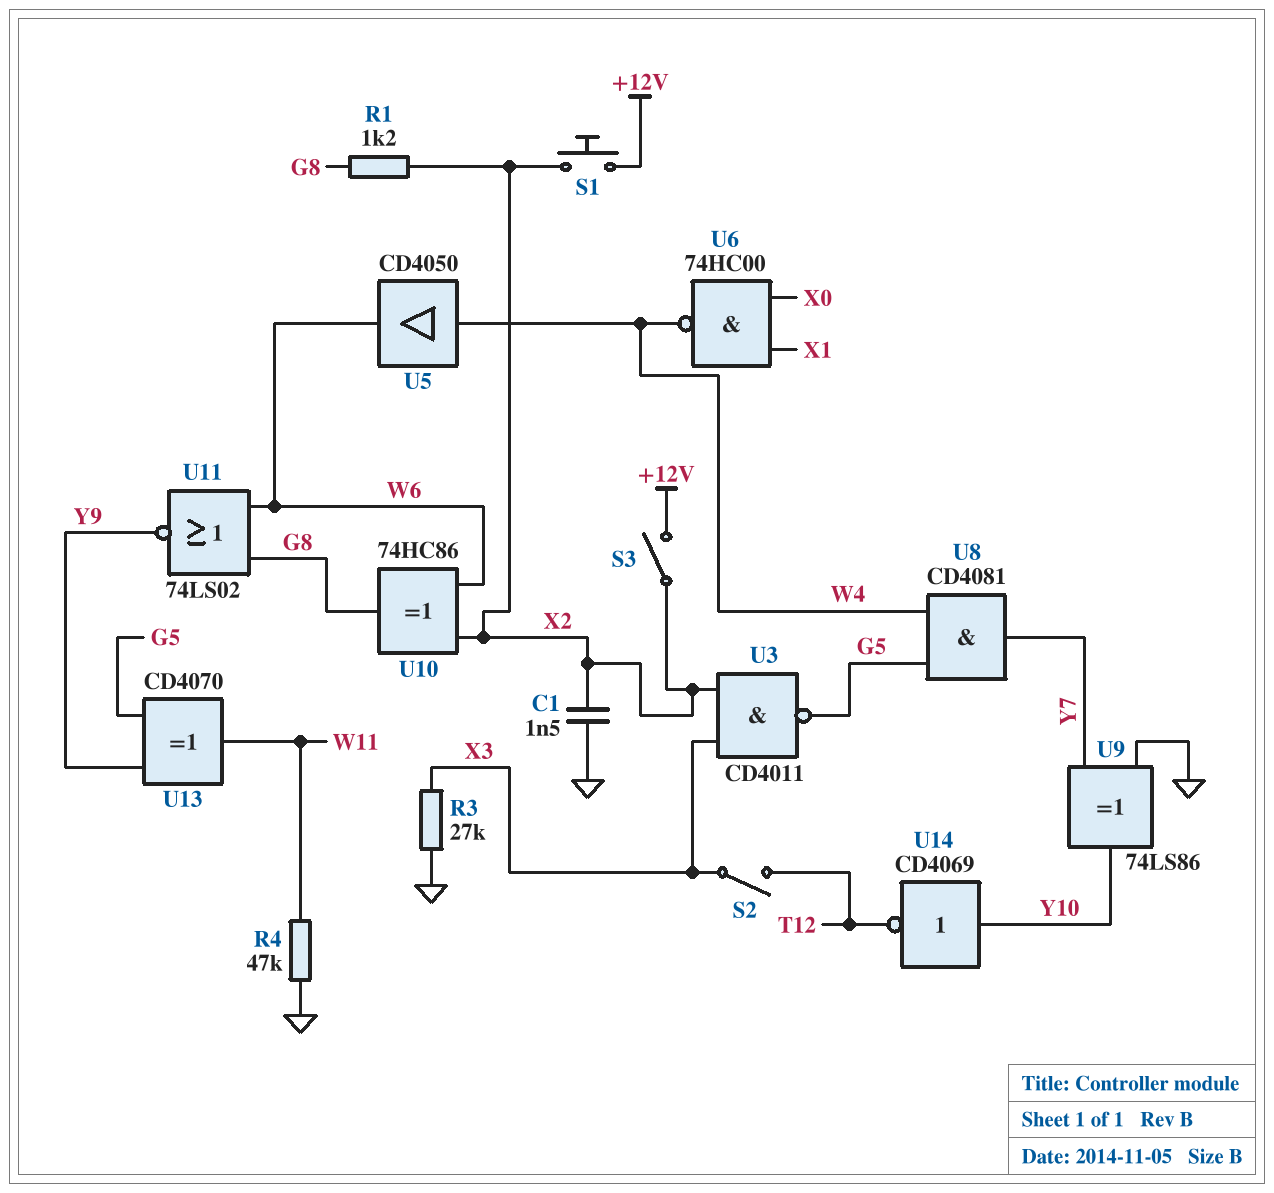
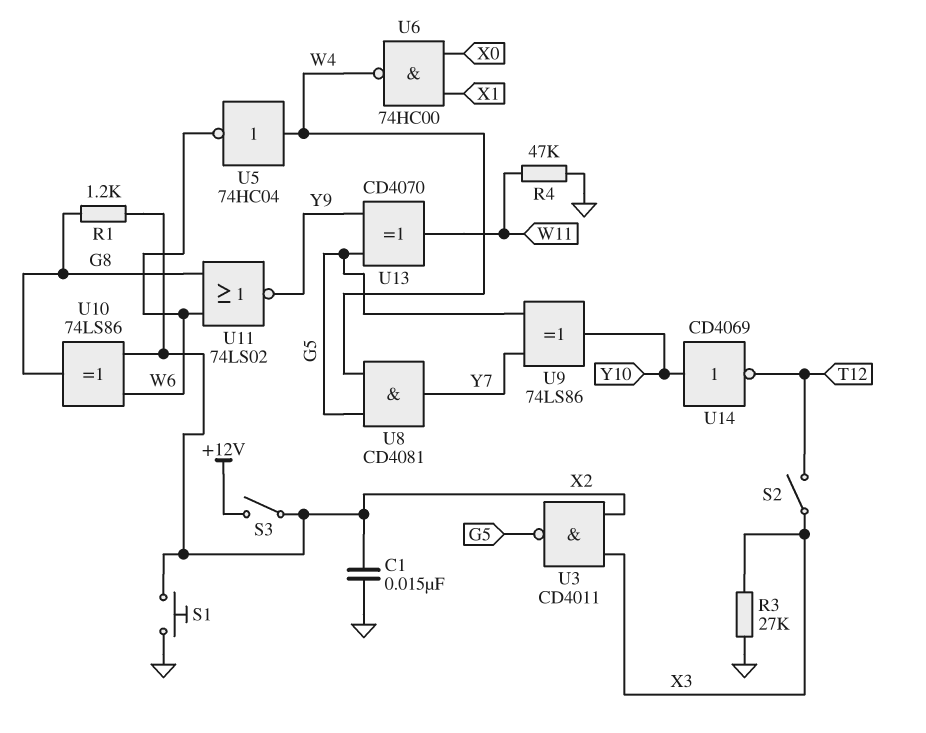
C1: 1.5nF (GND, X2) -> 15nF (GND, X2)
S1: button (+12V, X2) -> button (GND, X2)
U5: buffer CD4050 (in W4, out W6) -> NOT 74HC04 (in W4, out W6)
U9: XOR 74LS86 (in GND, in Y7, out Y10) -> XOR 74LS86 (in G5, in Y7, out Y10)
U10: XOR 74HC86 (in W6, in X2, out G8) -> XOR 74LS86 (in W6, in X2, out G8)

